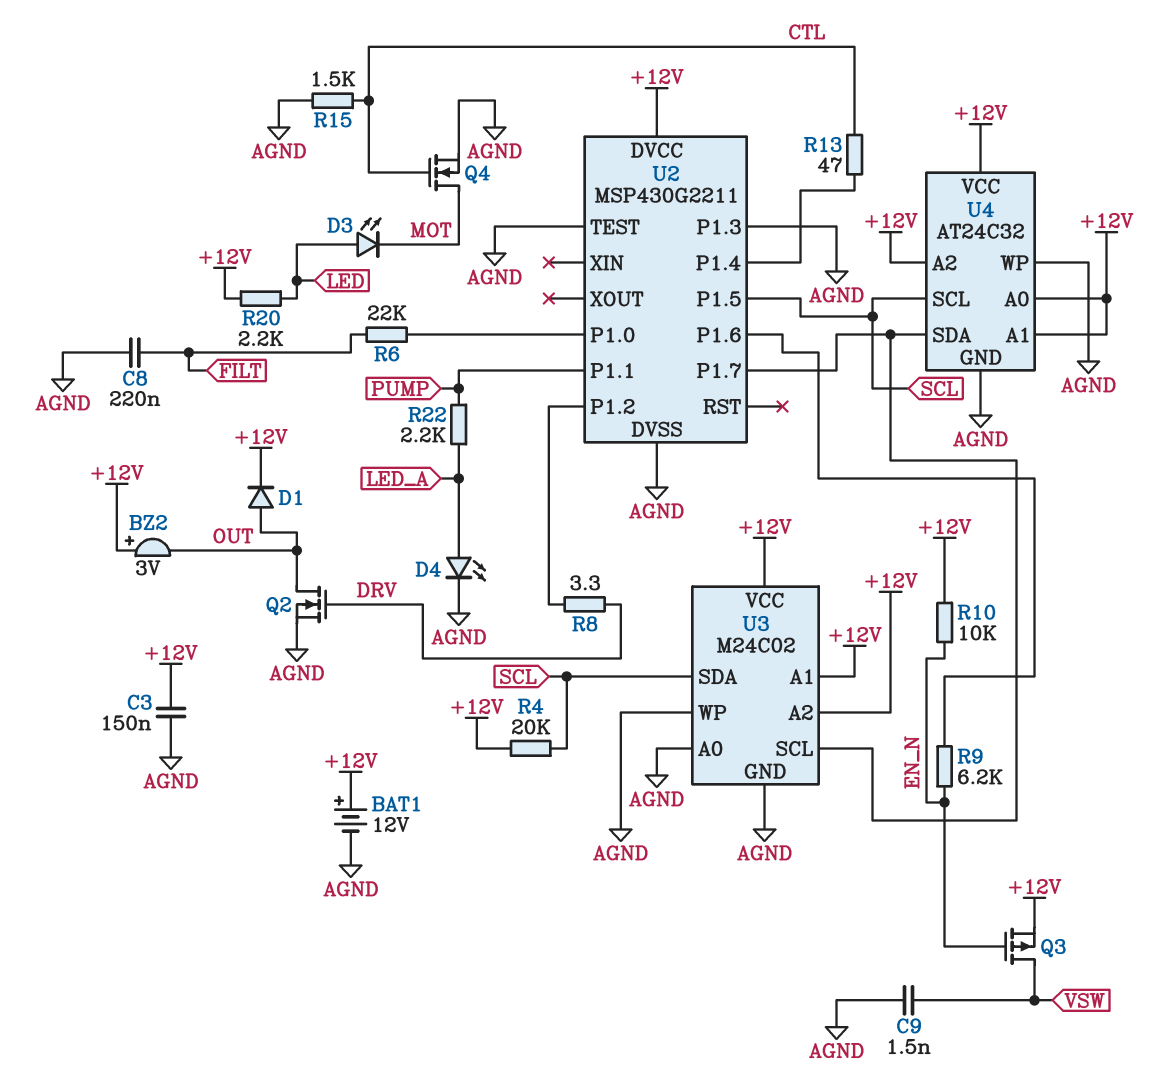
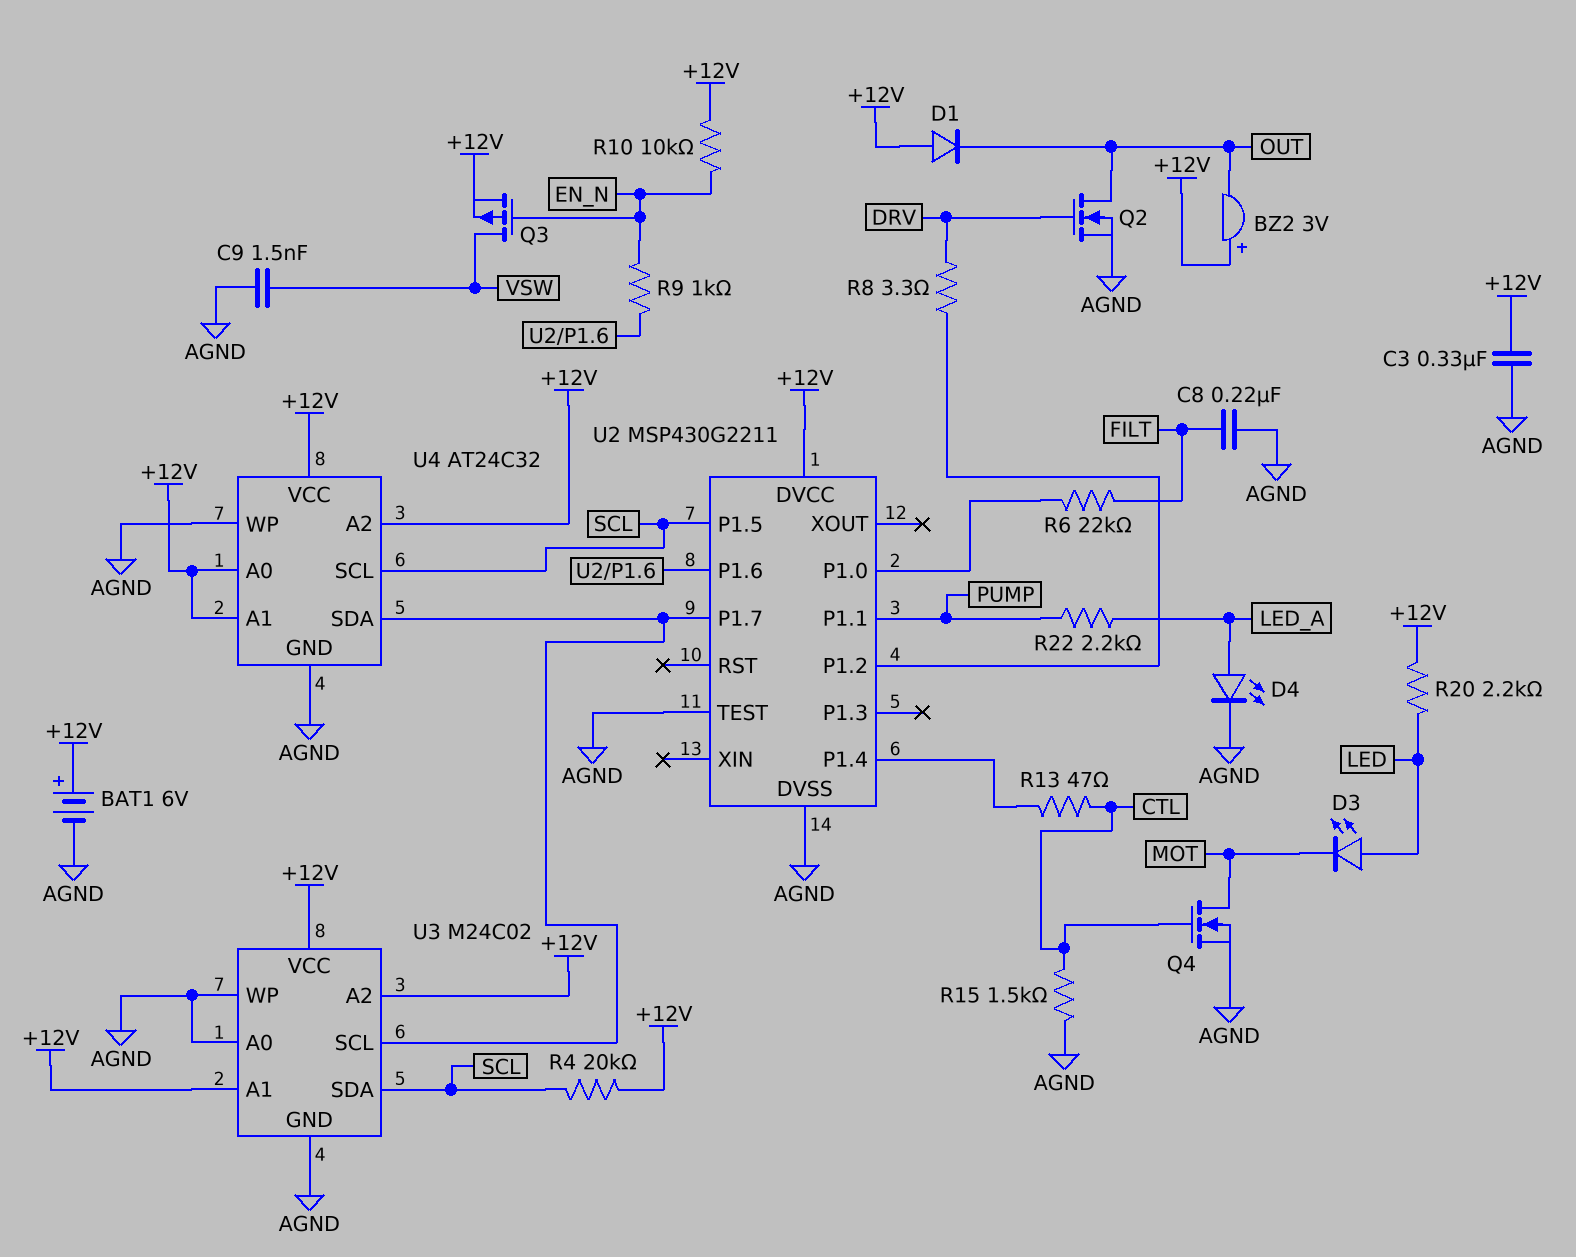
BAT1: 12V (plus +12V, minus AGND) -> 6V (plus +12V, minus AGND)
C3: 150nF (+12V, AGND) -> 330nF (+12V, AGND)
D1: diode (A OUT, K +12V) -> diode (A +12V, K OUT)
R9: 6.2k (EN_N, U2/P1.6) -> 1k (EN_N, U2/P1.6)
U2 pin P1.3: AGND -> none

